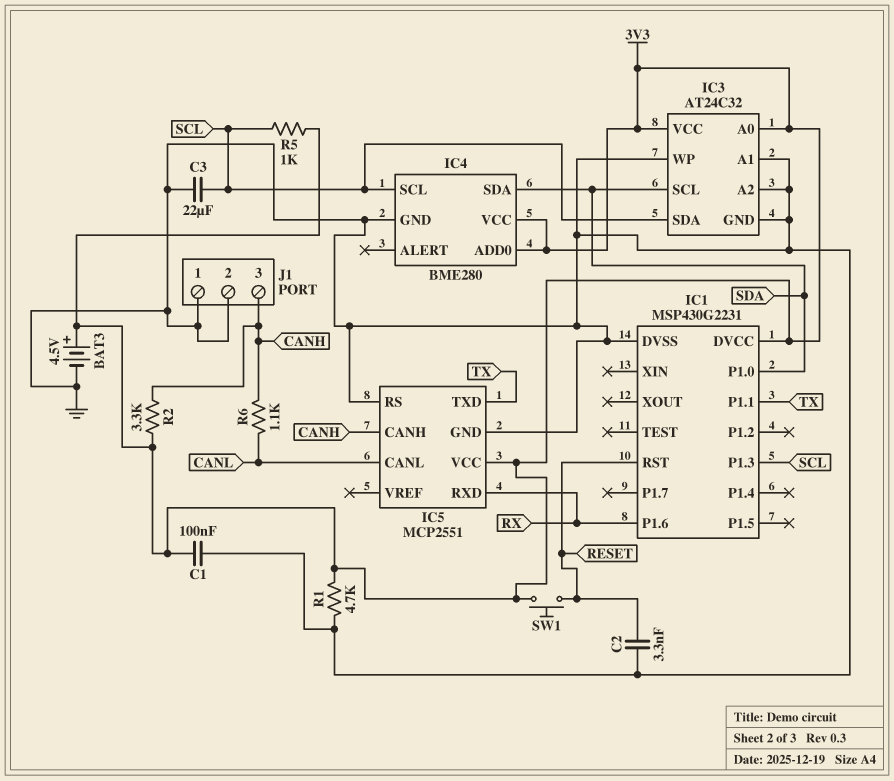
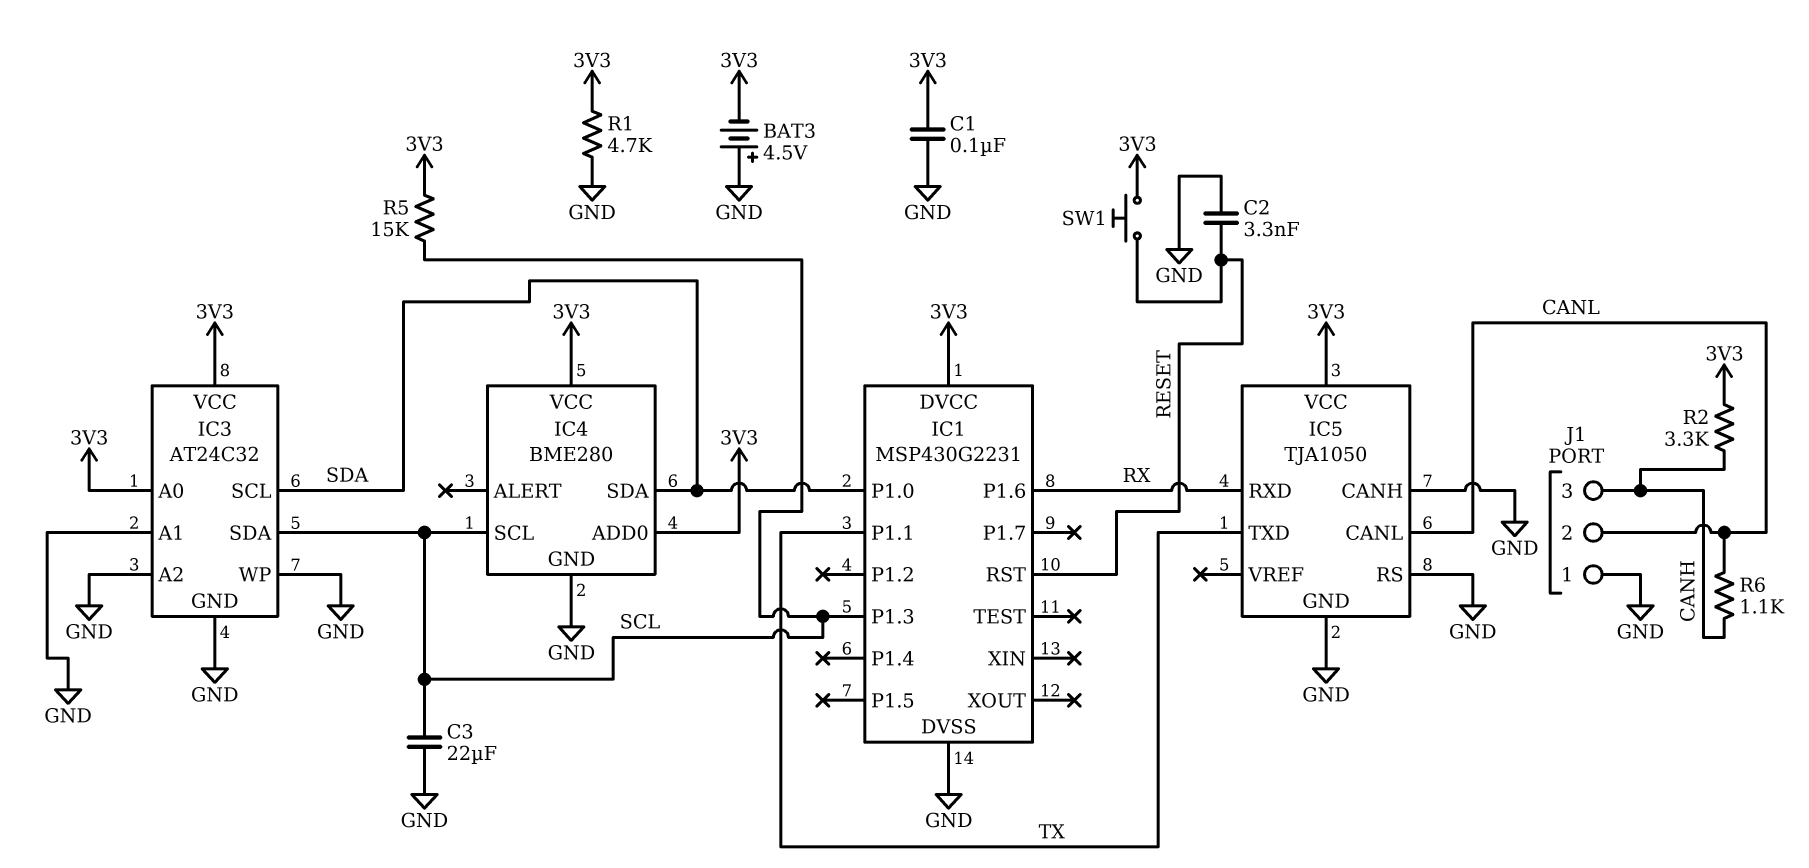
BAT3: 4.5V (plus 3V3, minus GND) -> 4.5V (plus GND, minus 3V3)
IC5: MCP2551 -> TJA1050
IC5 pin CANH: CANH -> GND
J1 pin 2: GND -> CANL
R5: 1k (3V3, SCL) -> 15k (3V3, SCL)

